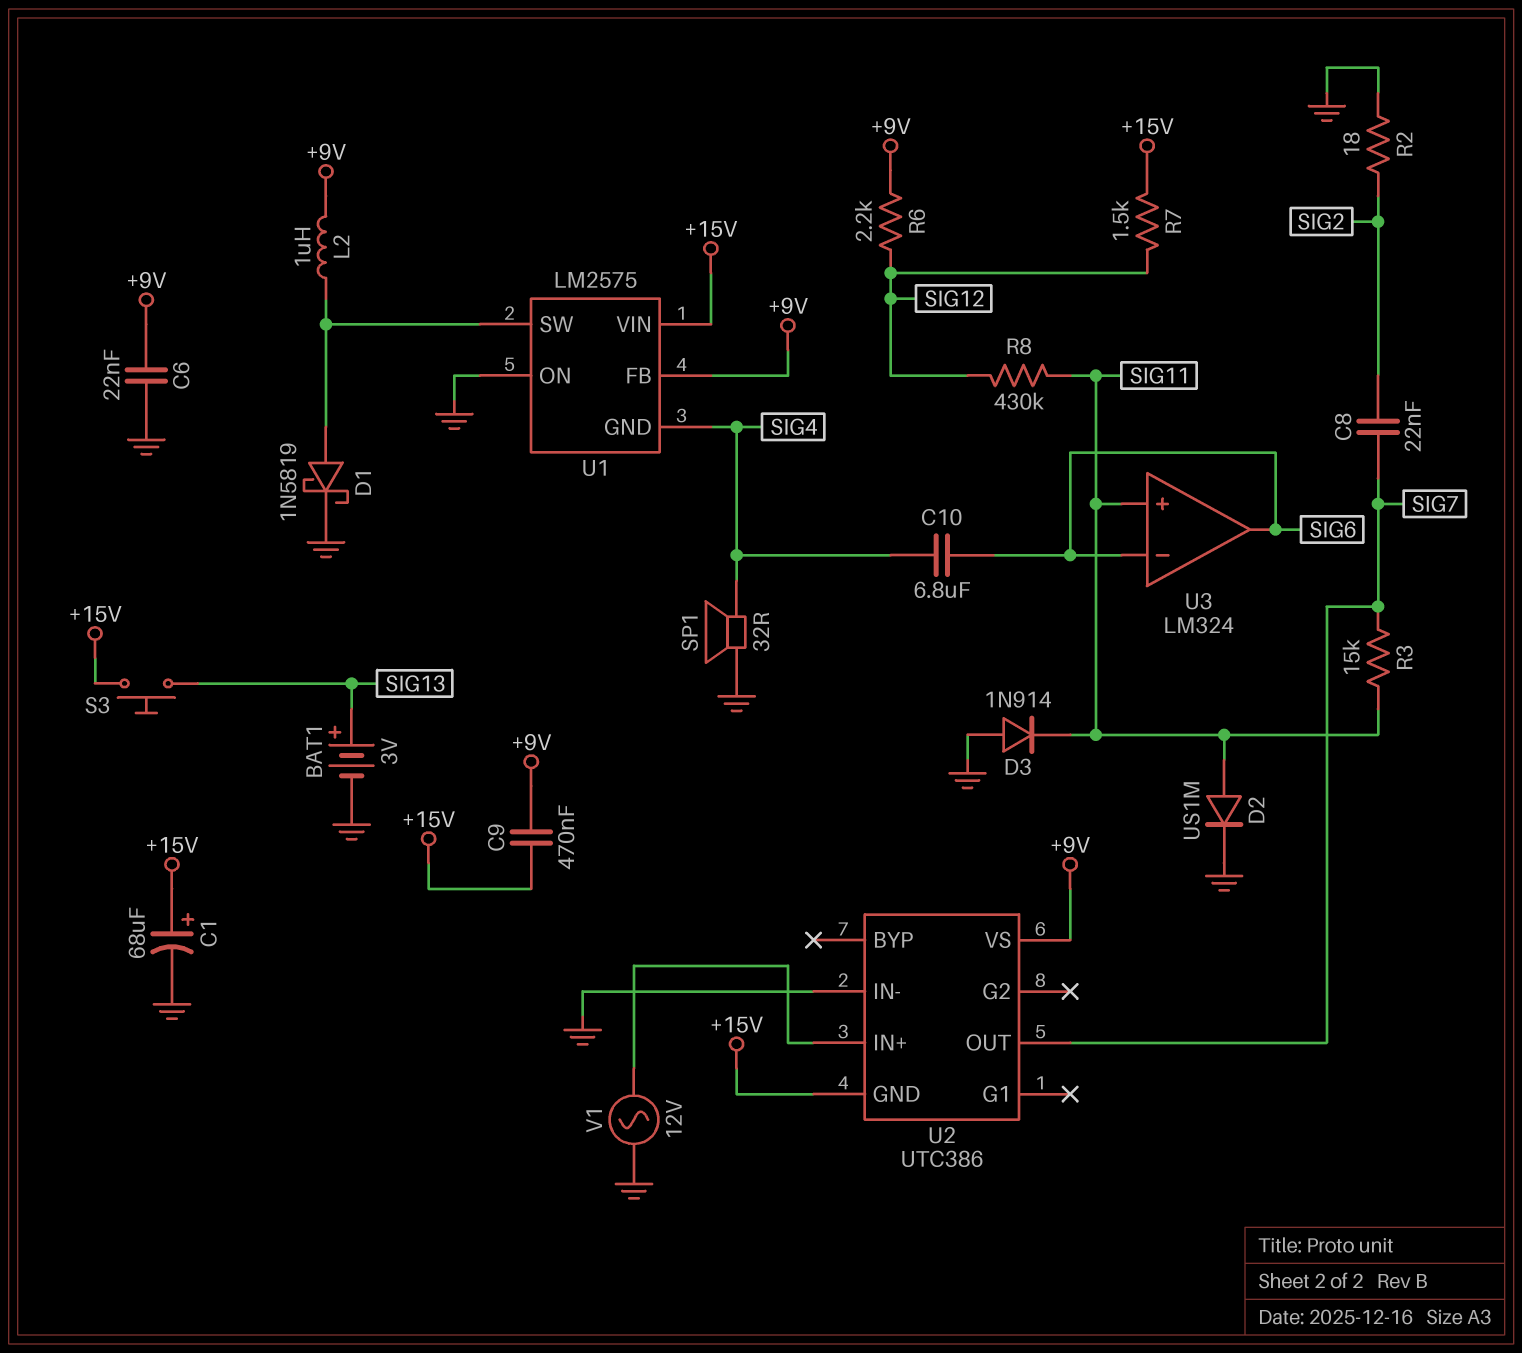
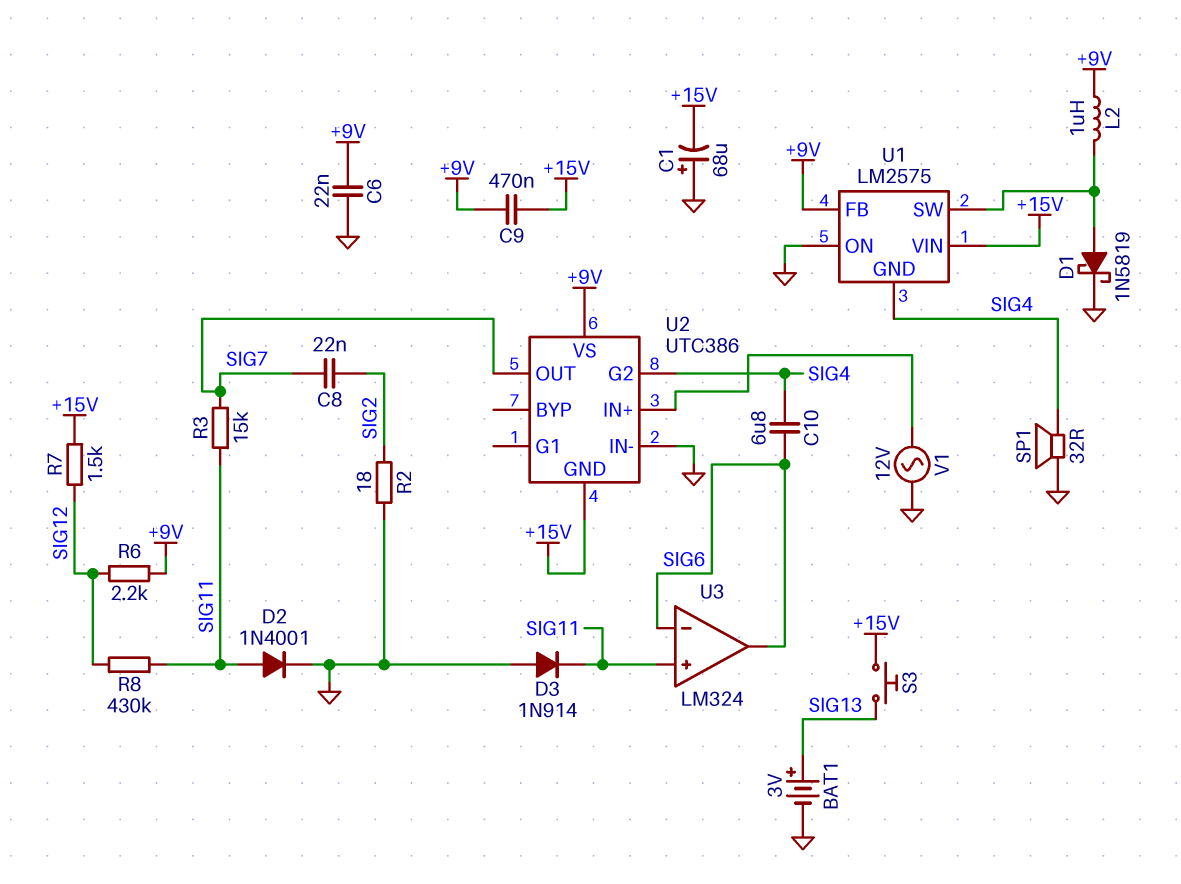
C1: 68uF (plus +15V, minus GND) -> 68uF (plus GND, minus +15V)
D2: diode US1M (A SIG11, K GND) -> diode 1N4001 (A SIG11, K GND)
U2 pin G2: none -> SIG4

